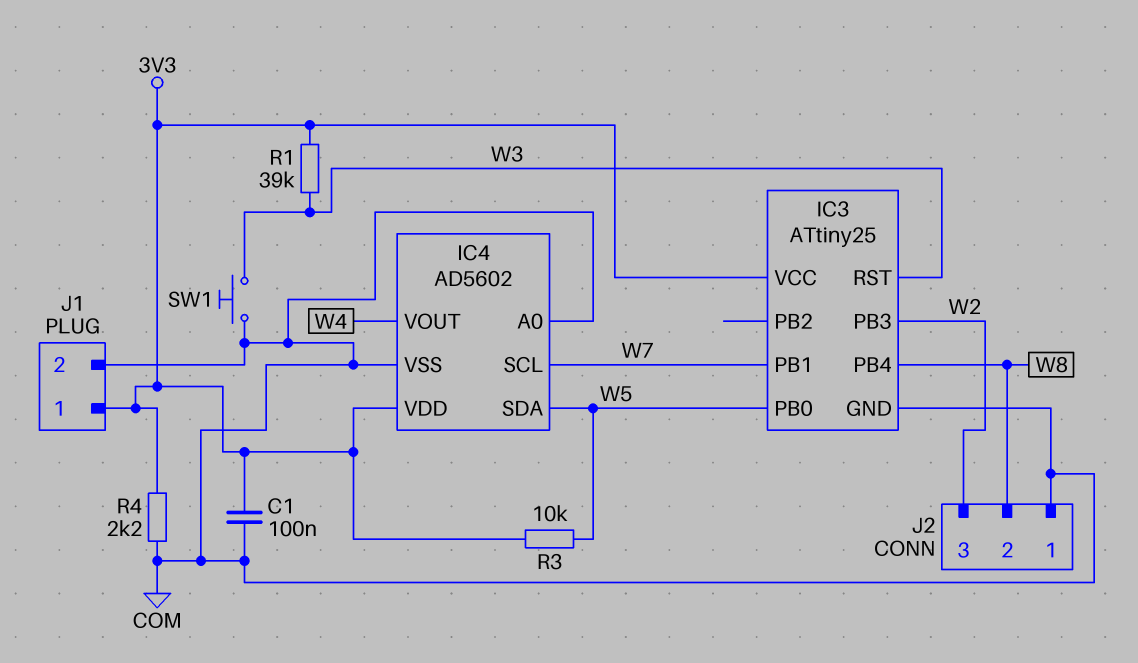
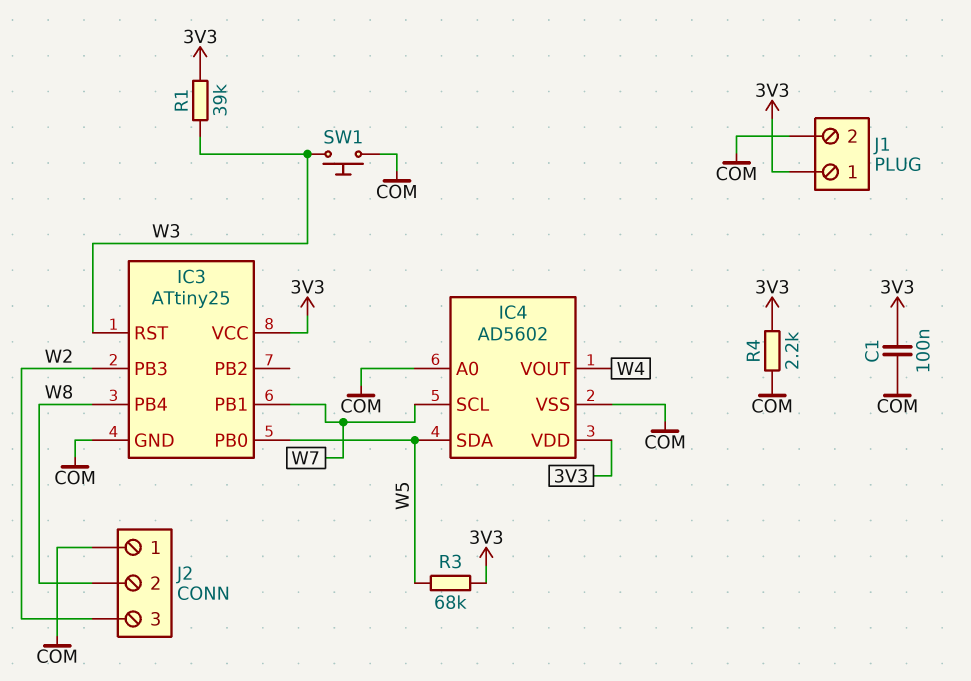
R3: 10k (3V3, W5) -> 68k (3V3, W5)

